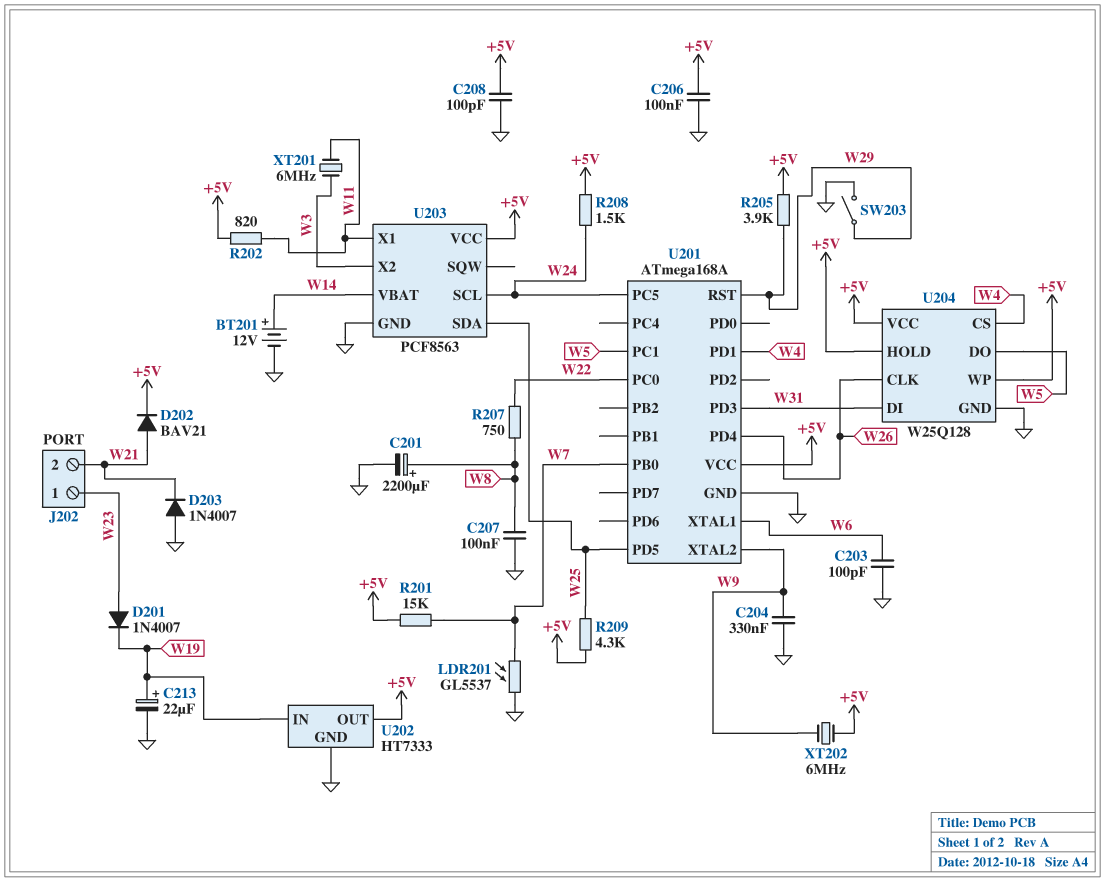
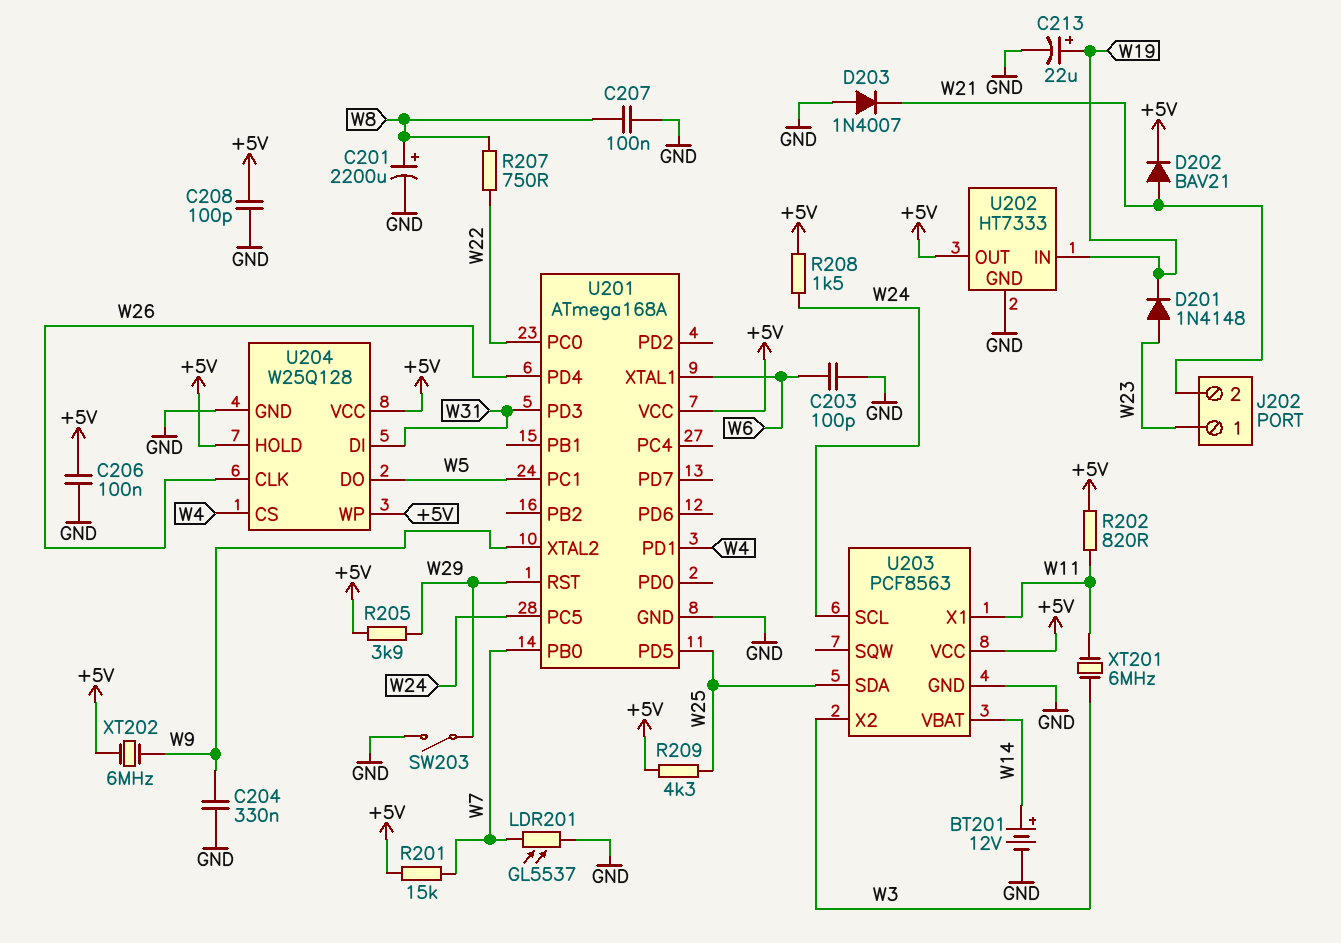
D201: diode 1N4007 (A W23, K W19) -> diode 1N4148 (A W23, K W19)

